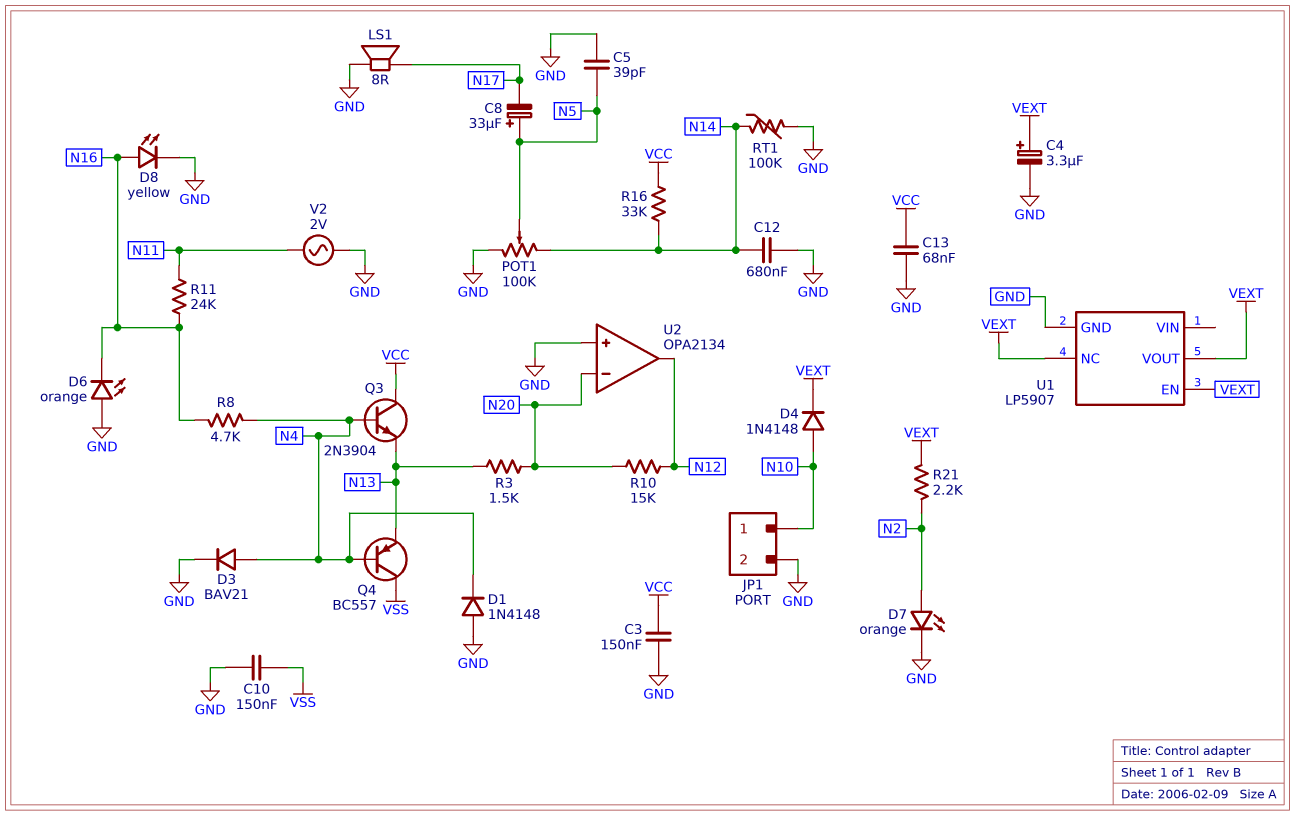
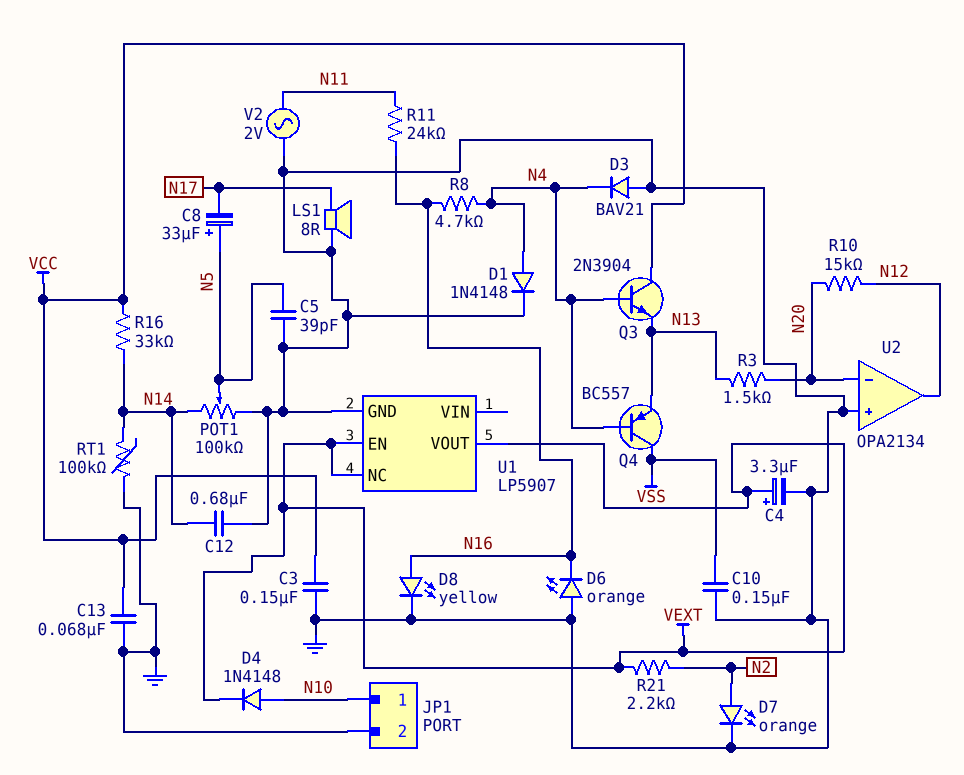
D1: diode 1N4148 (A GND, K N4) -> diode 1N4148 (A N4, K GND)
D3: diode BAV21 (A N4, K GND) -> diode BAV21 (A GND, K N4)

